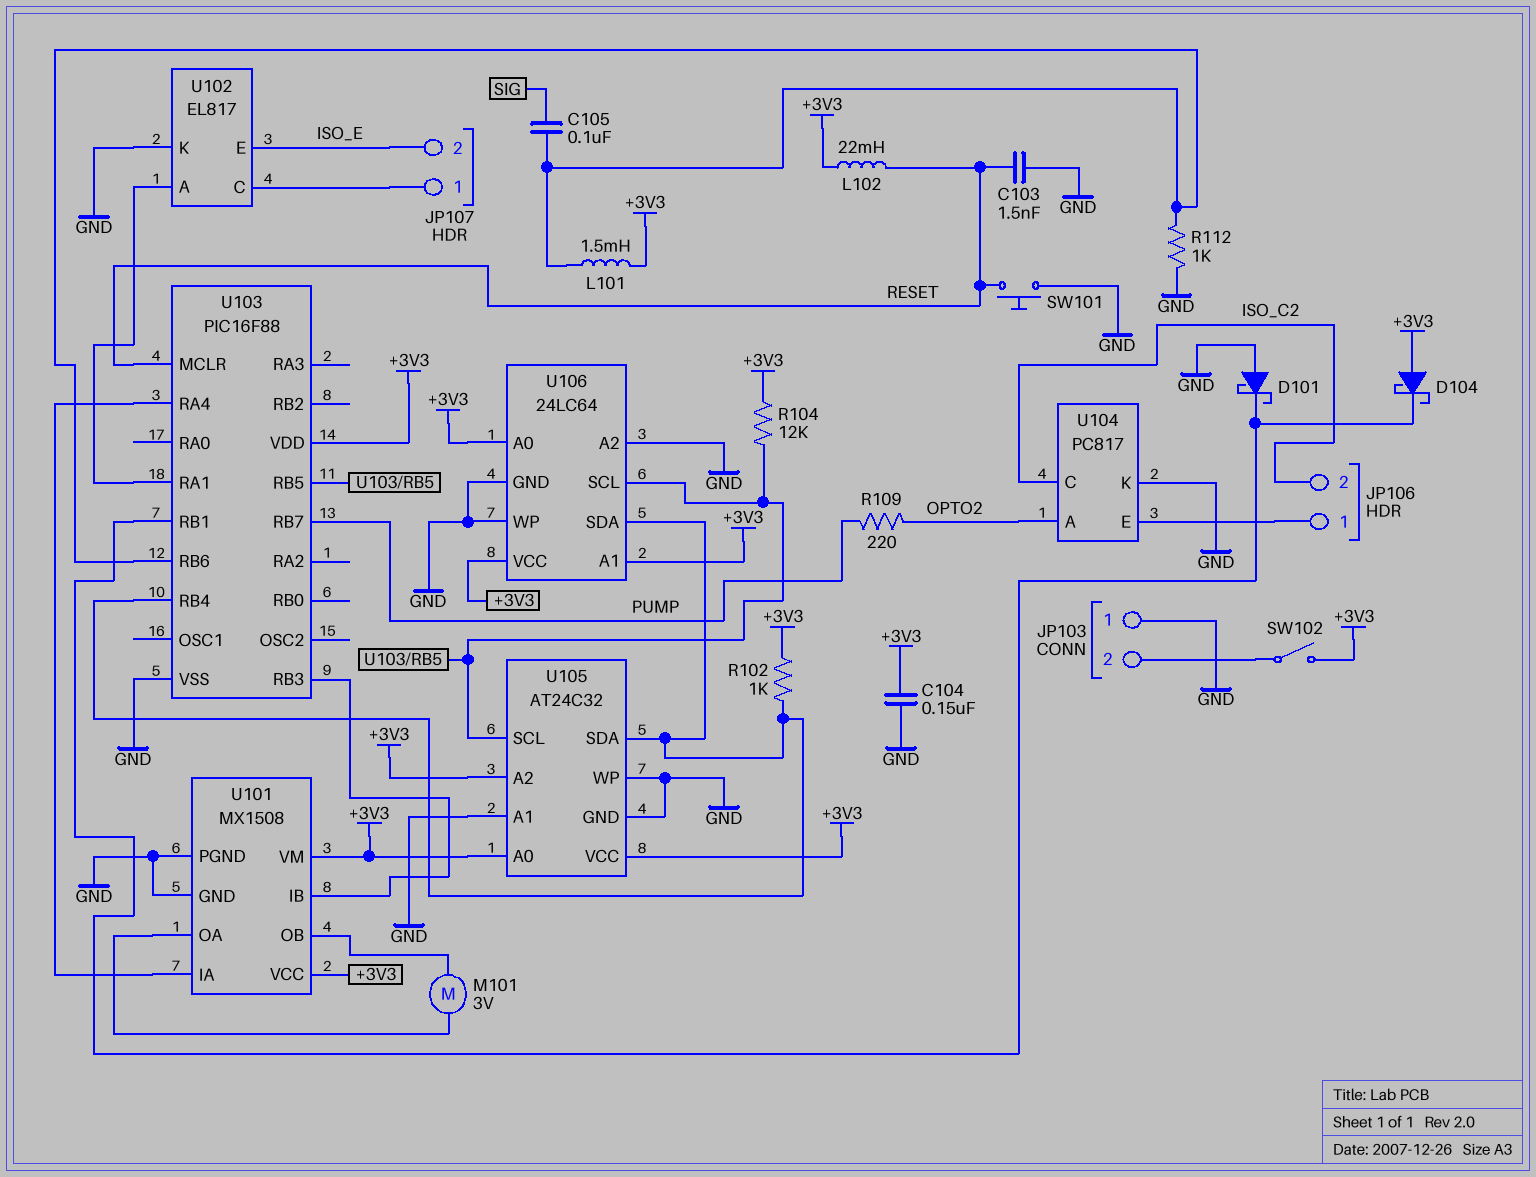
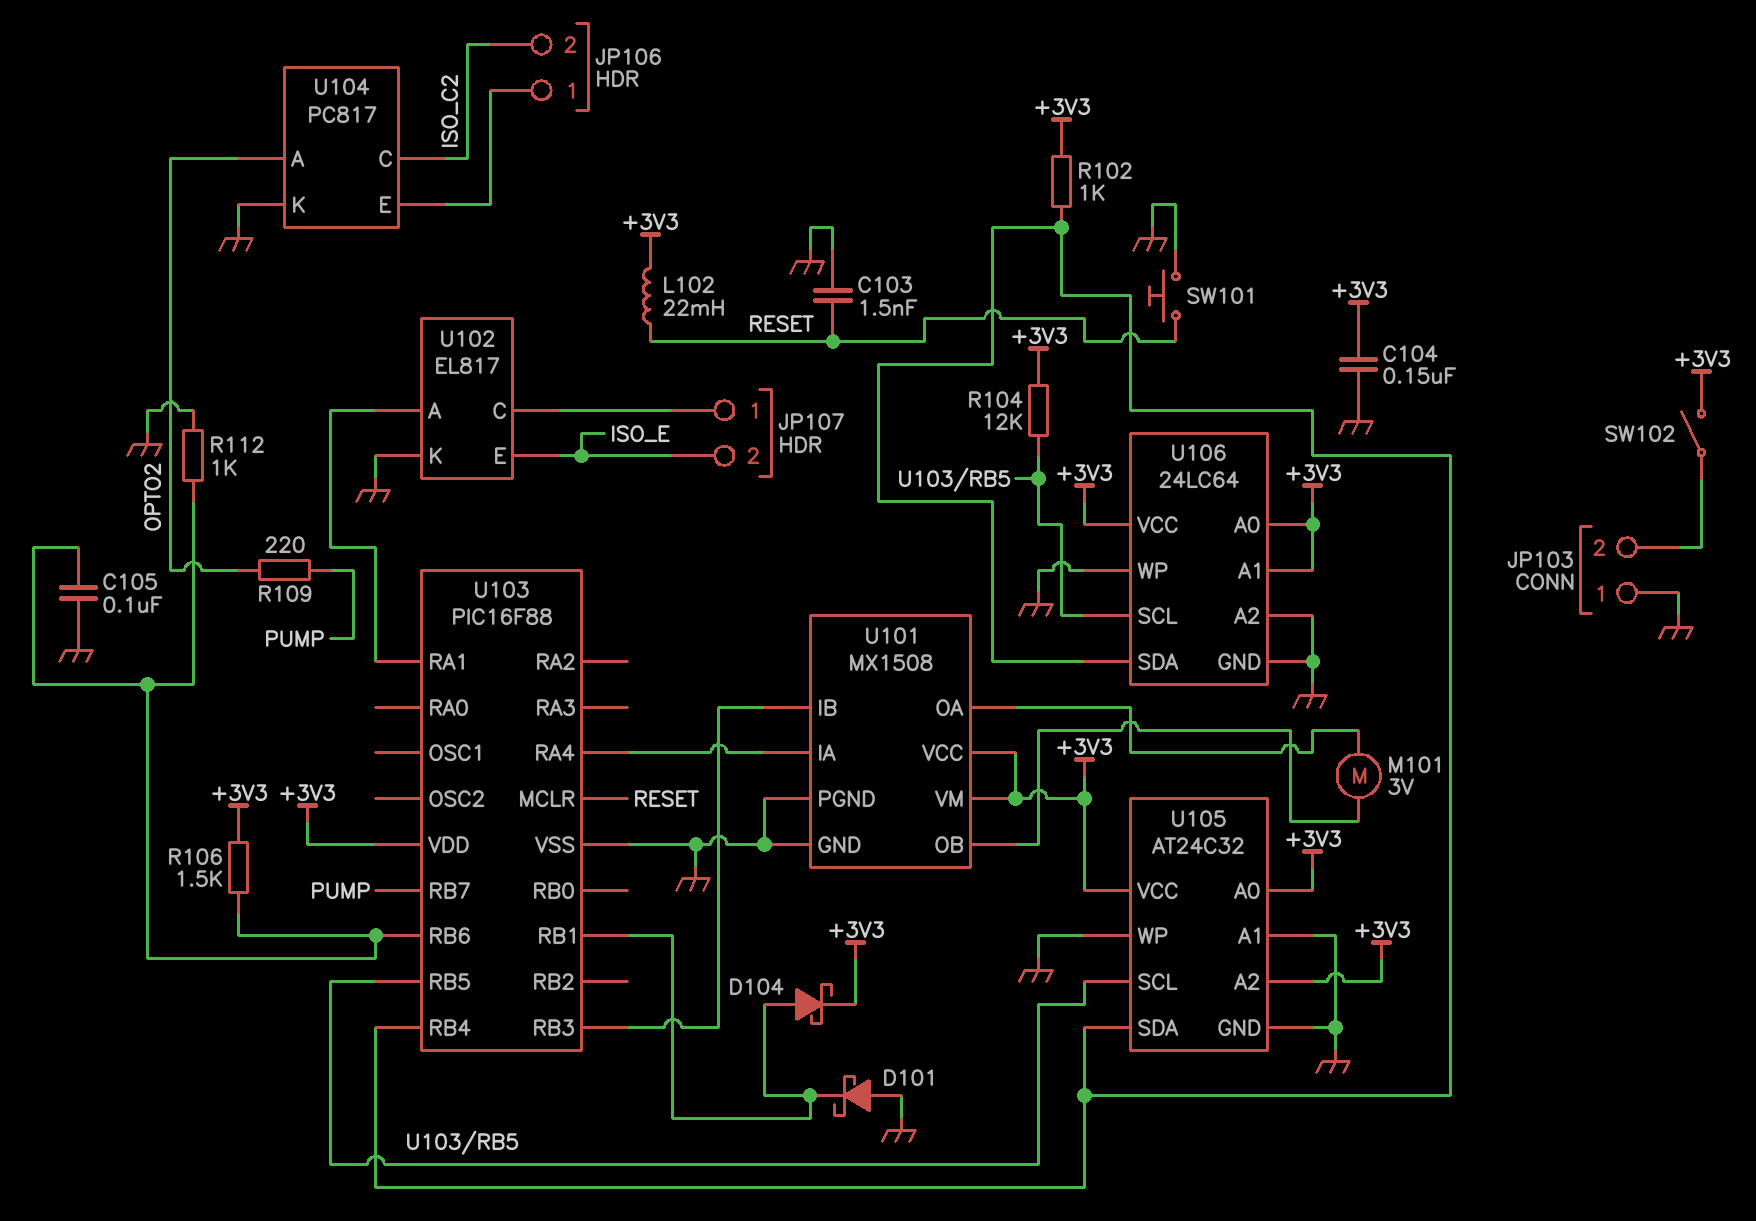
C105: 100nF (SIG, U103/RB6) -> 100nF (GND, U103/RB6)
D104: schottky (A +3V3, K U103/RB1) -> schottky (A U103/RB1, K +3V3)
L101: 1.5mH (+3V3, U103/RB6) -> none
R106: none -> 1.5k (+3V3, U103/RB6)

